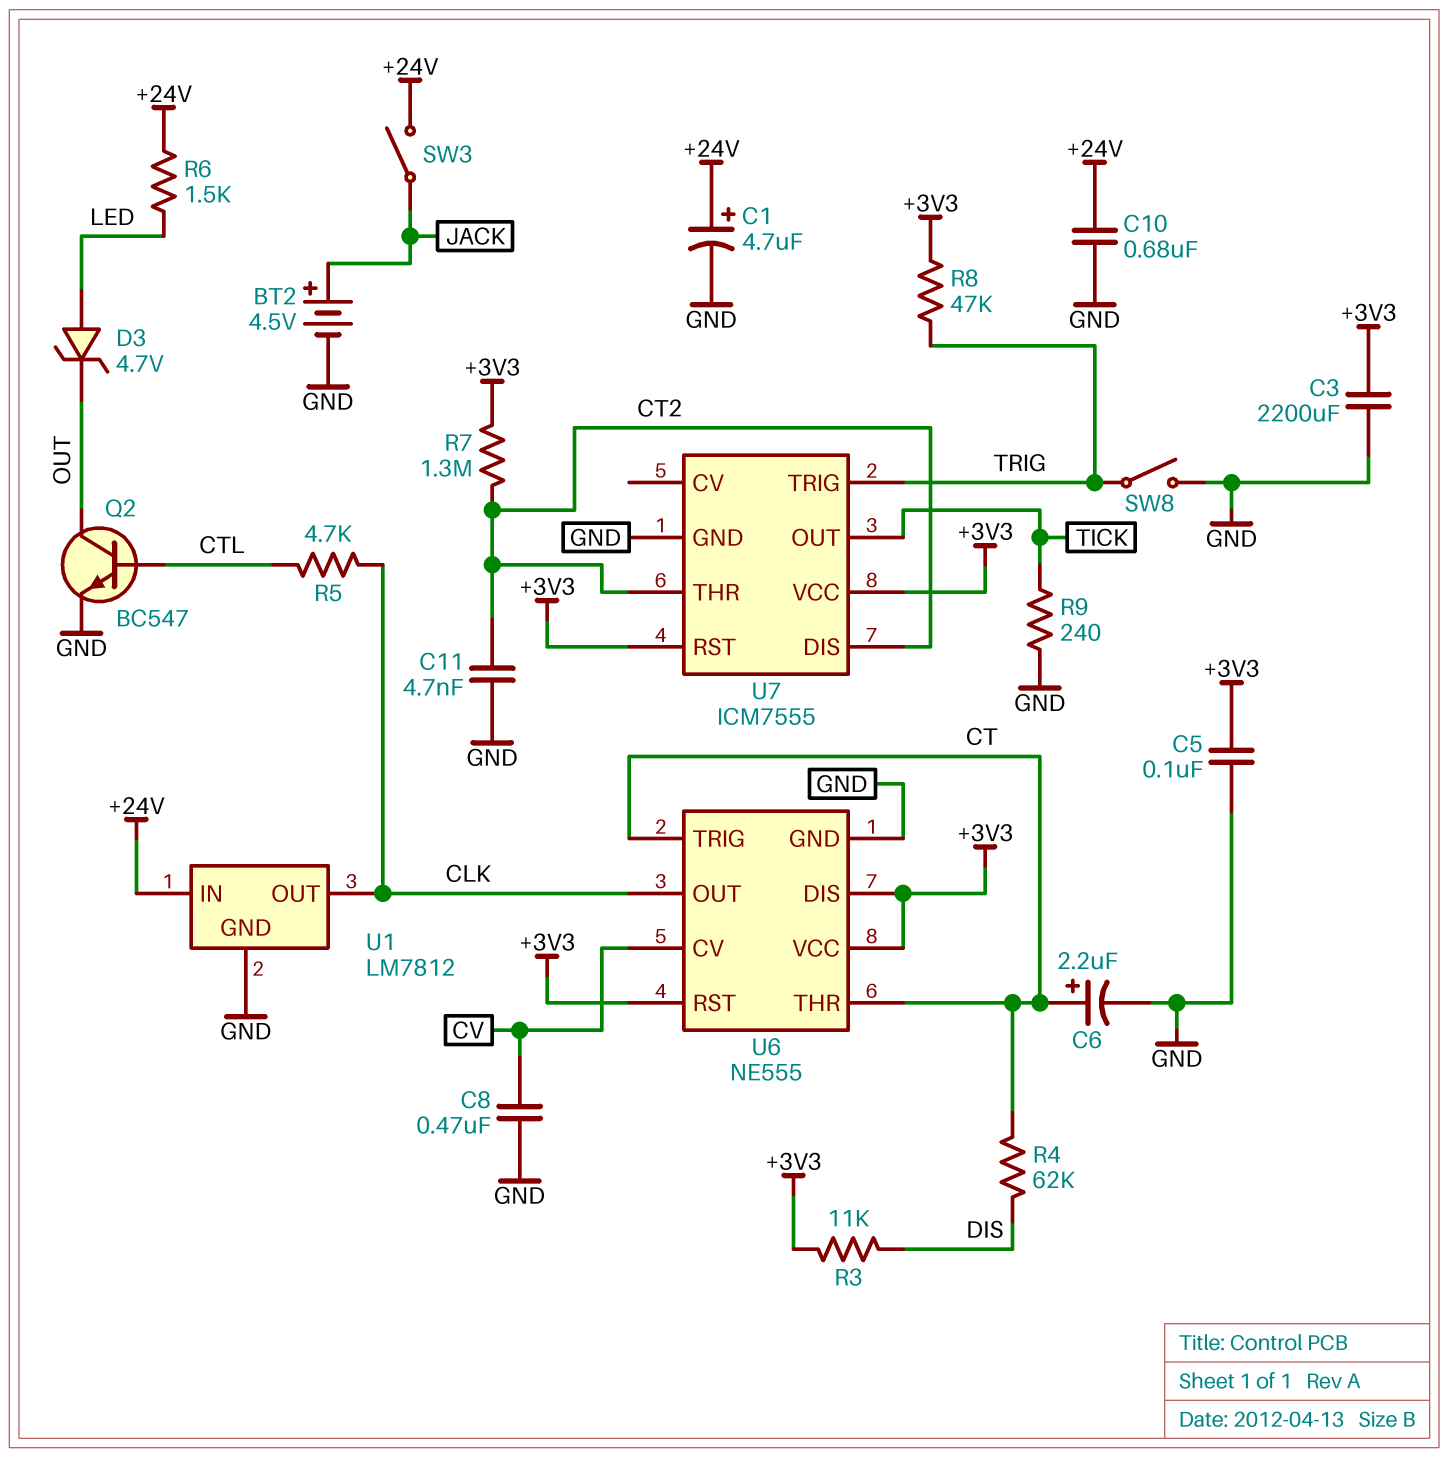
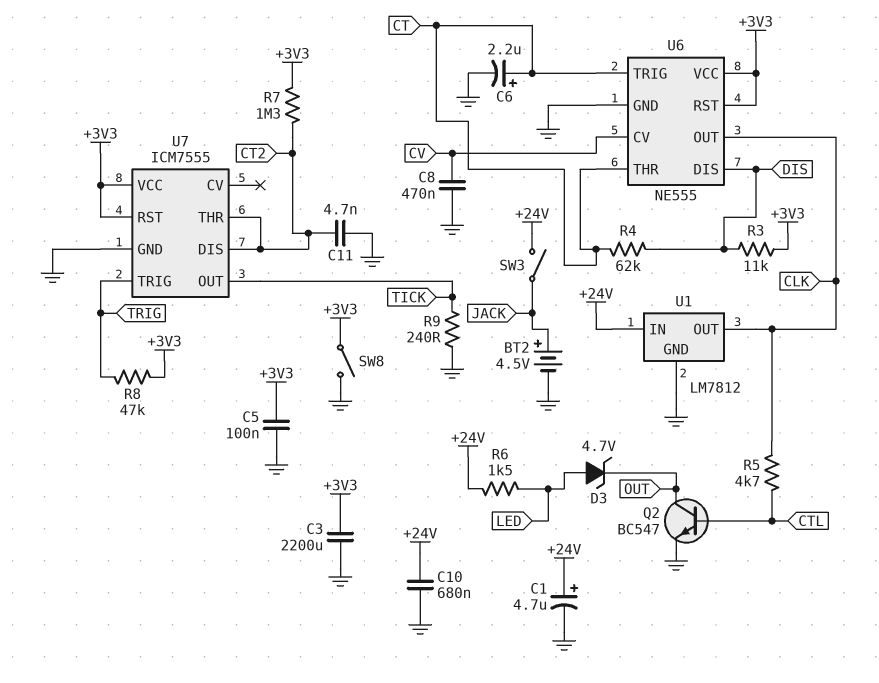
SW8: switch (GND, TRIG) -> switch (+3V3, GND)
U6 pin DIS: +3V3 -> DIS

